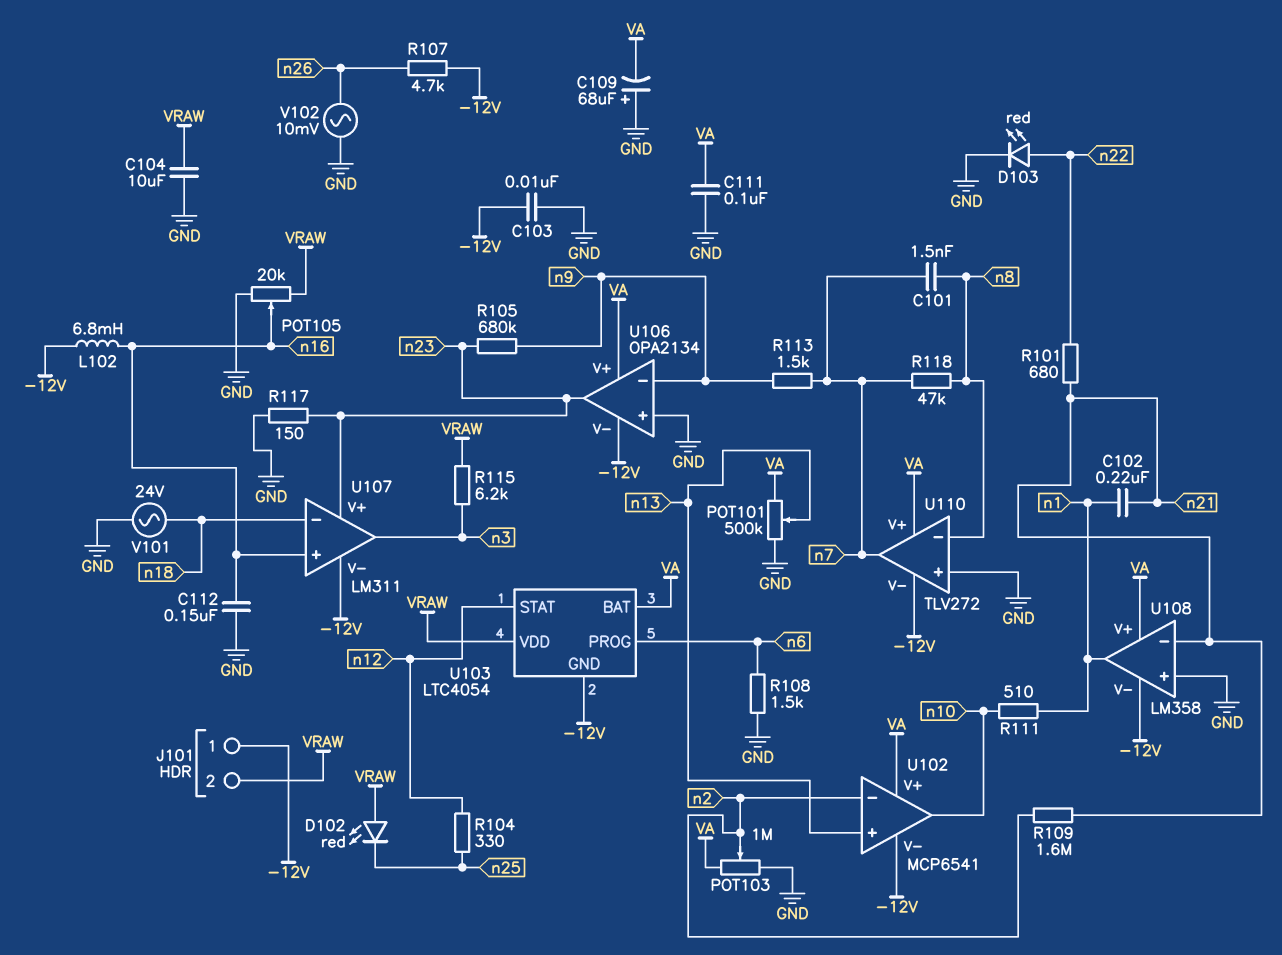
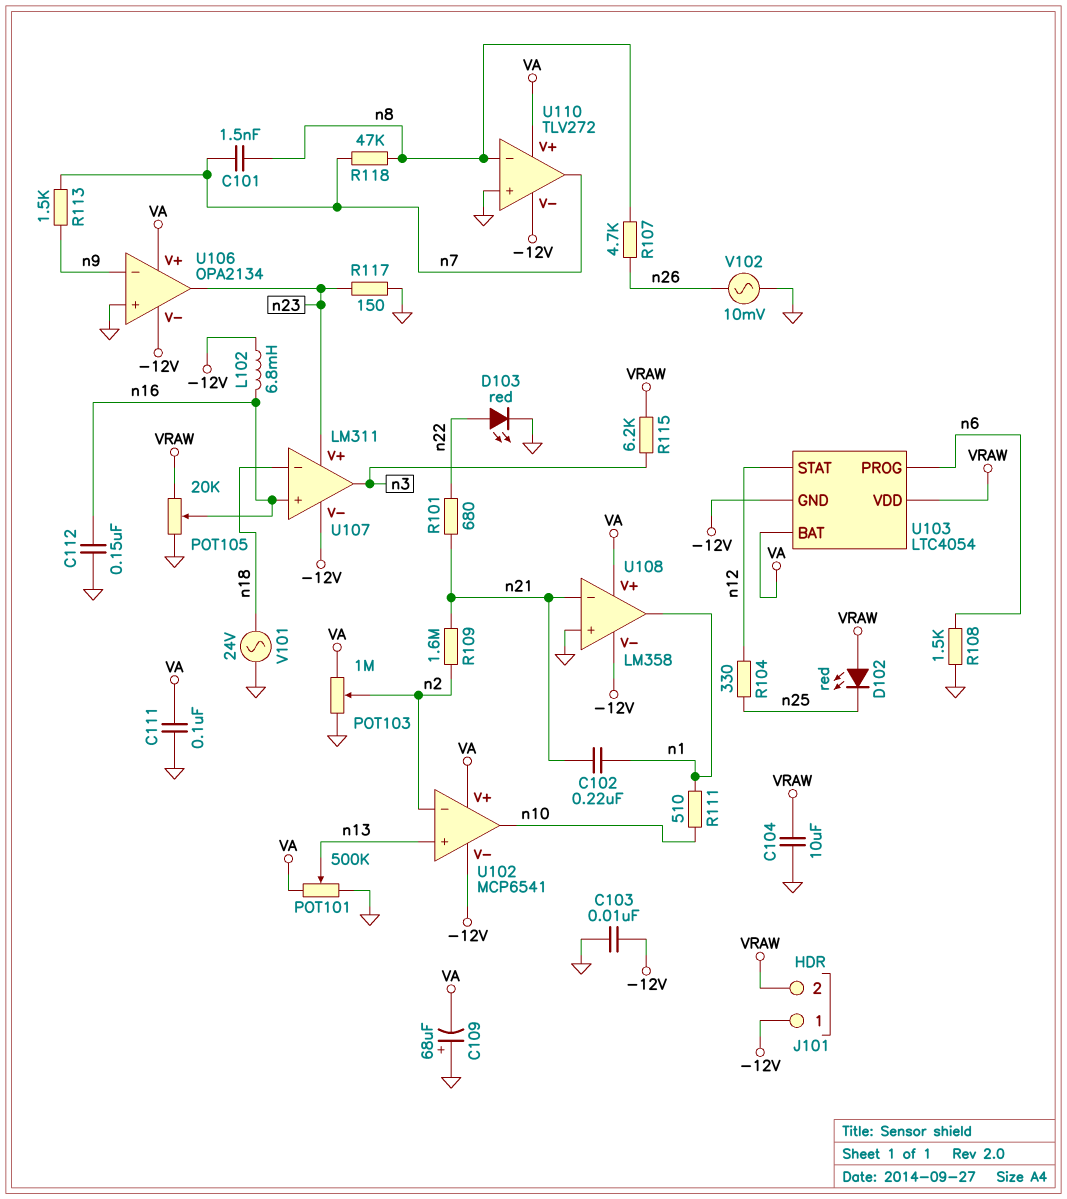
R105: 680k (n9, n23) -> none
R107: 4.7k (-12V, n26) -> 4.7k (n8, n26)

